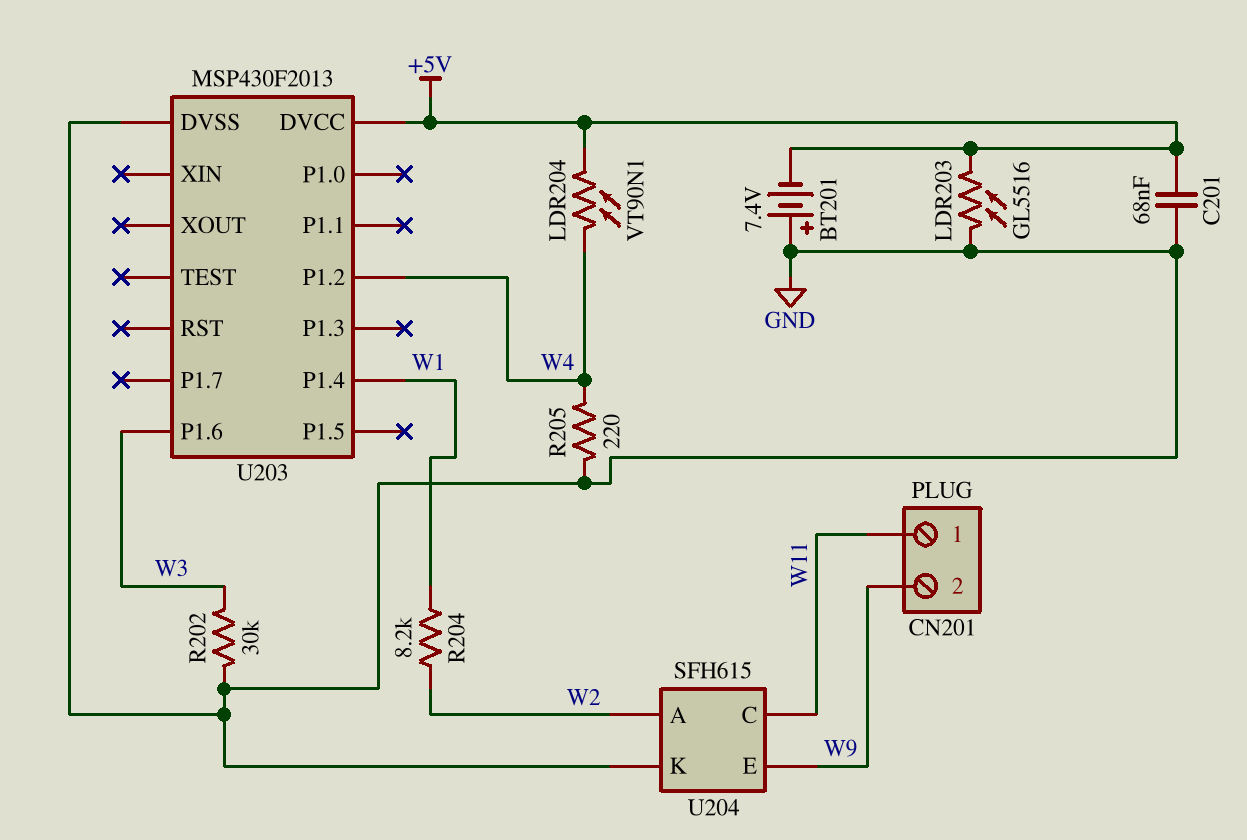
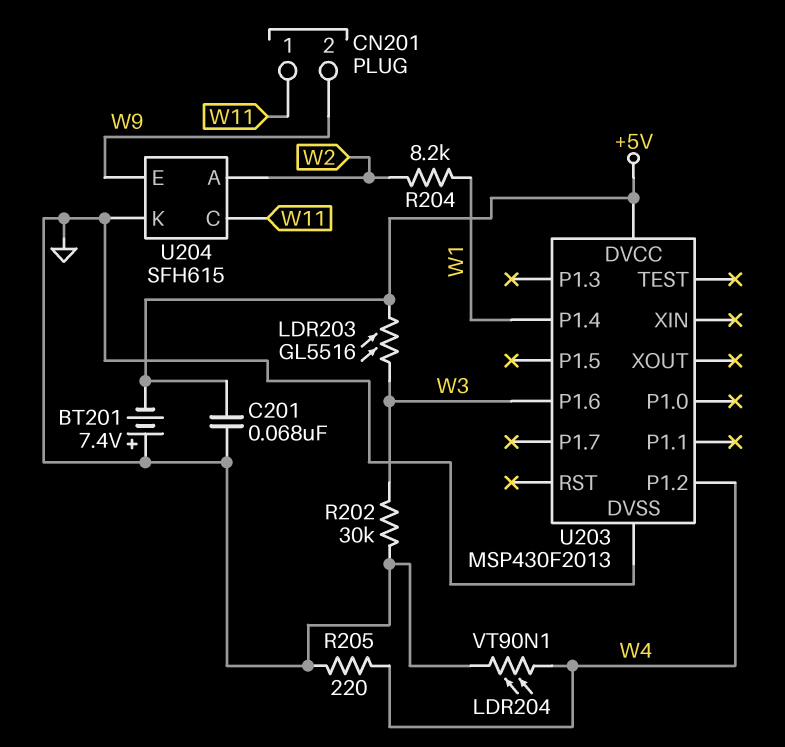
LDR203: GL5516 (+5V, GND) -> GL5516 (+5V, W3)
LDR204: VT90N1 (+5V, W4) -> VT90N1 (GND, W4)

